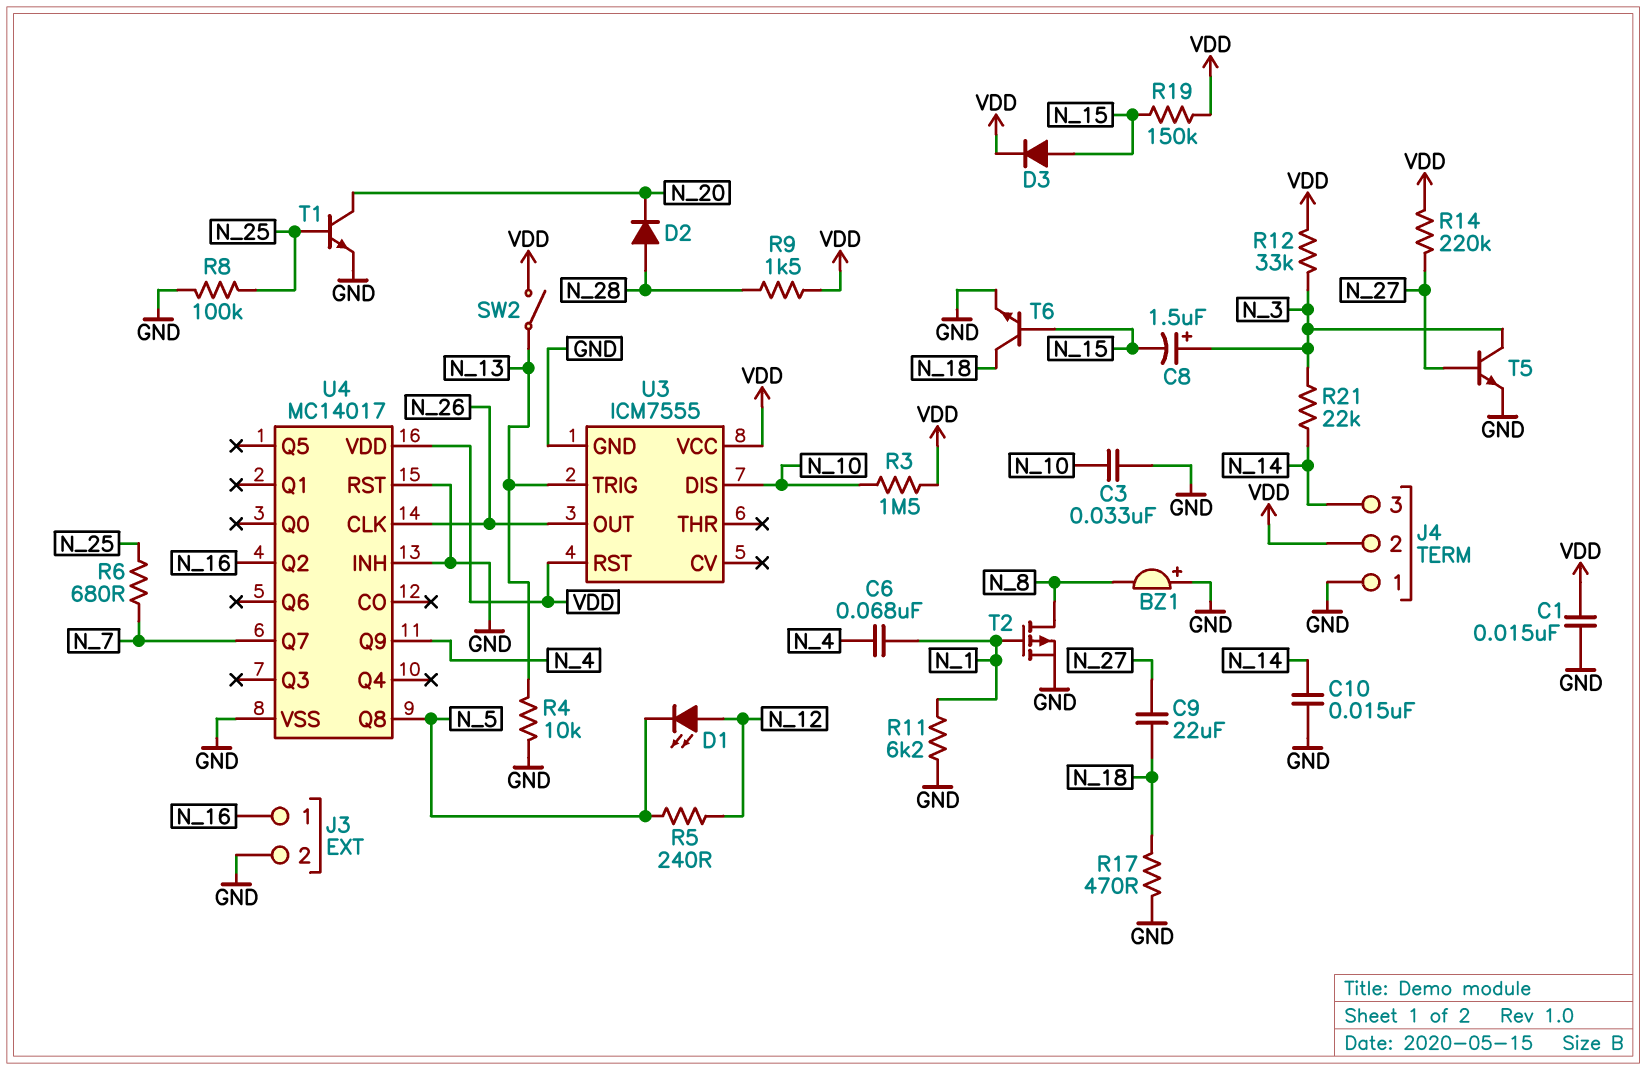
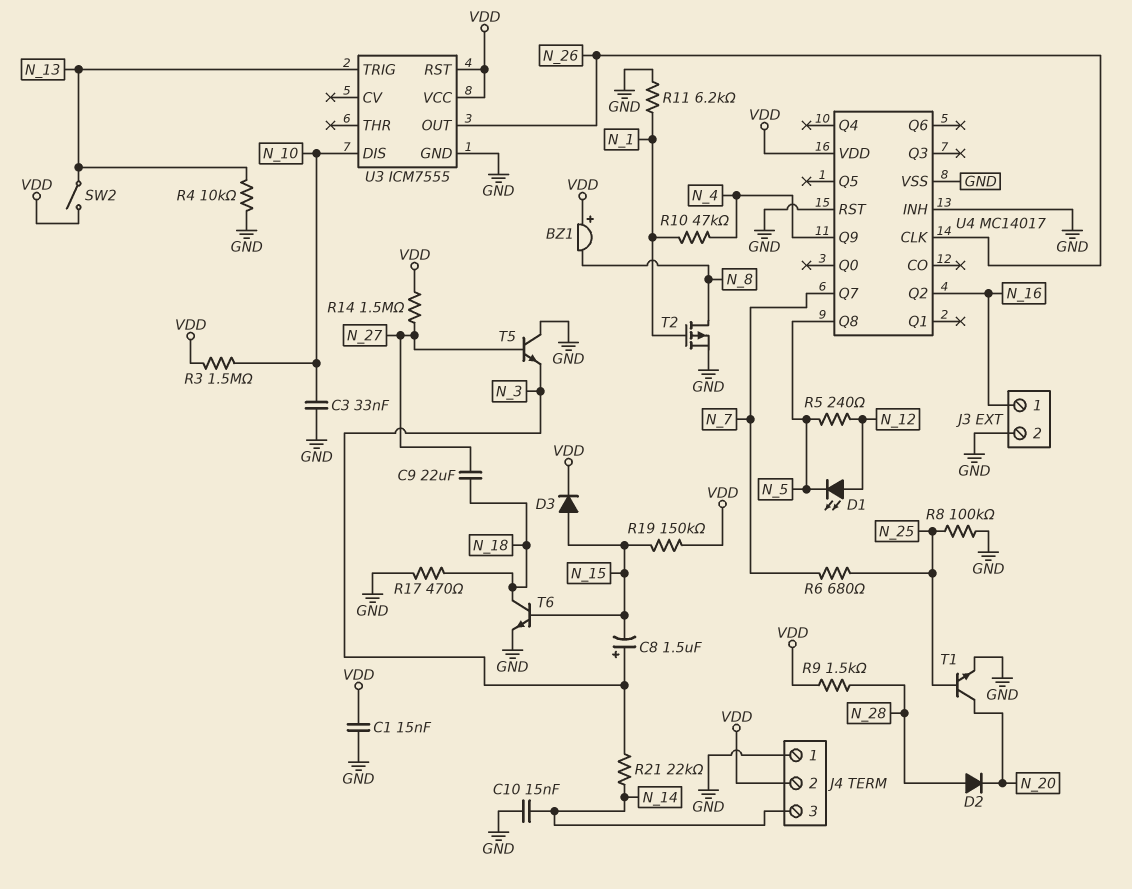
BZ1: buzzer (plus GND, minus N_8) -> buzzer (plus VDD, minus N_8)
C6: 68nF (N_1, N_4) -> none
R10: none -> 47k (N_1, N_4)
R12: 33k (N_3, VDD) -> none
R14: 220k (N_27, VDD) -> 1.5M (N_27, VDD)
T5: NPN (B N_27, C N_3, E GND) -> NPN (B N_27, C GND, E N_3)

